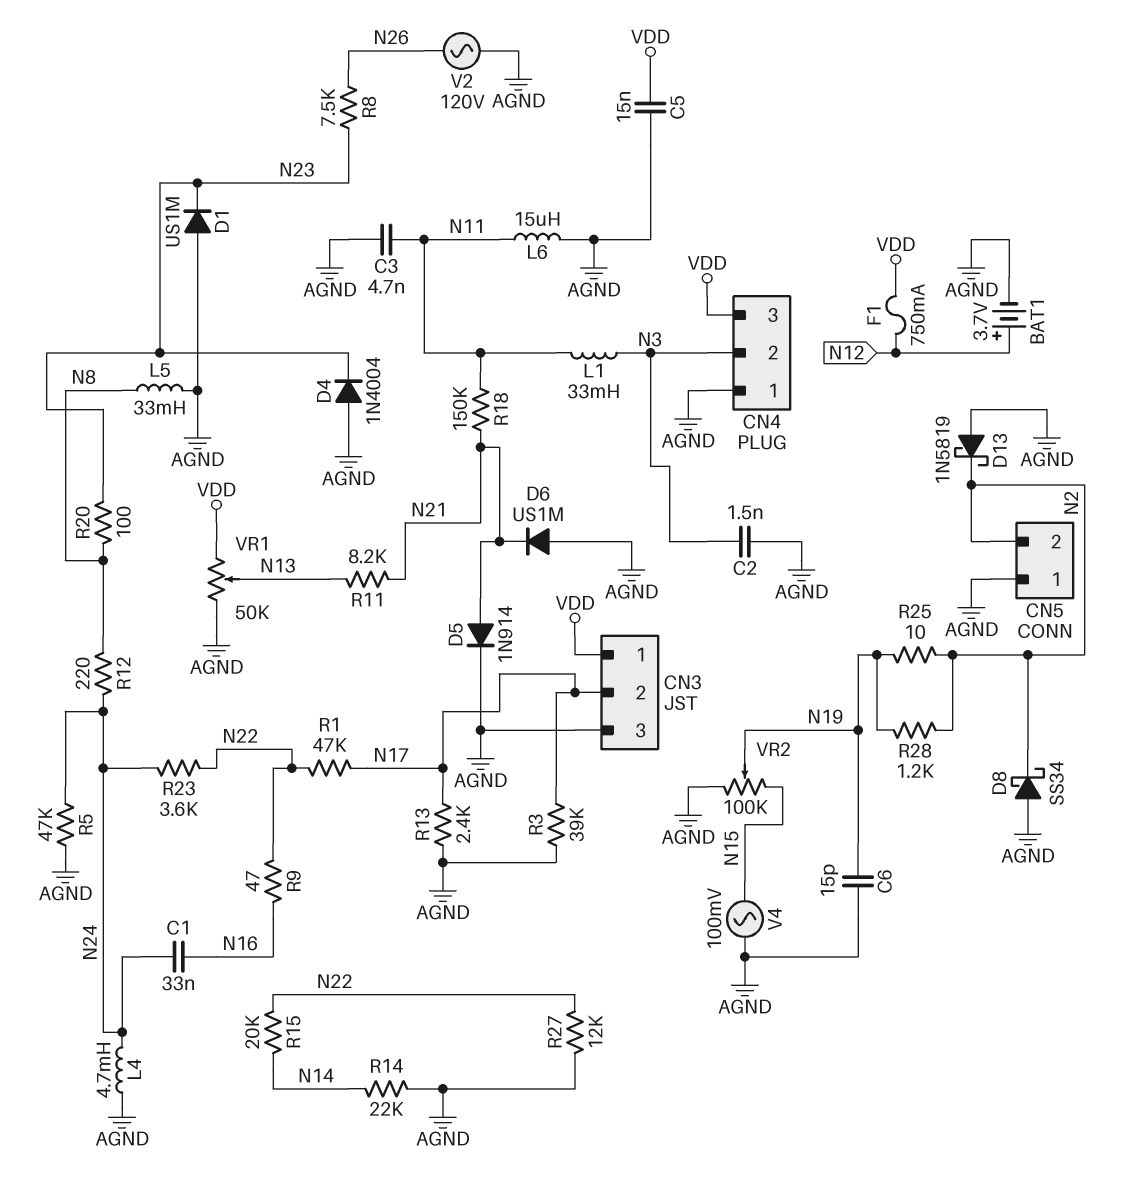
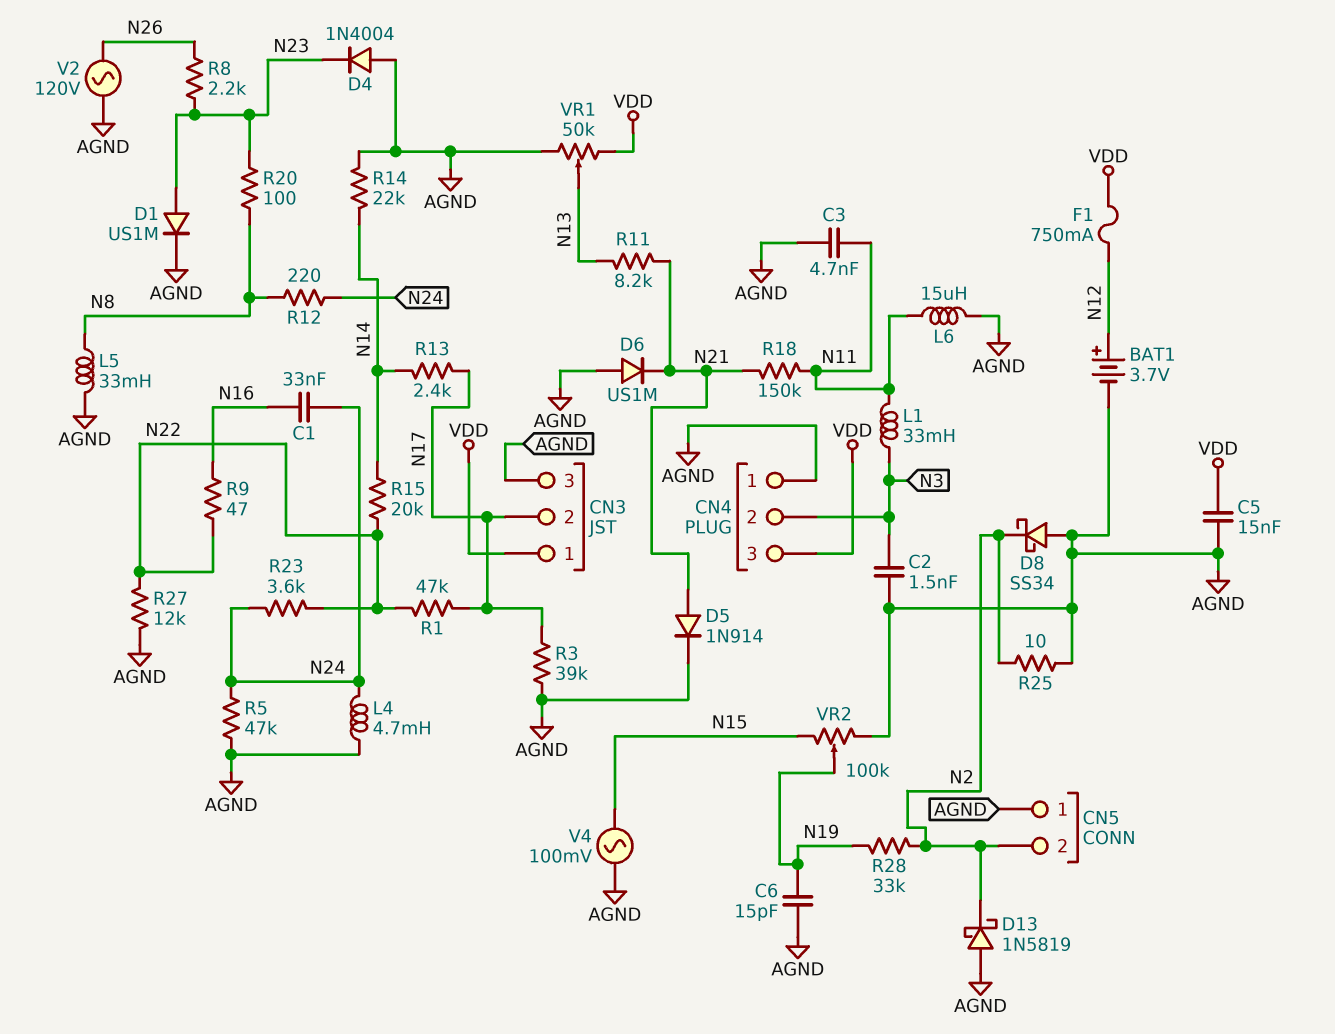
D1: diode US1M (A AGND, K N23) -> diode US1M (A N23, K AGND)
R8: 7.5k (N23, N26) -> 2.2k (N23, N26)
R13: 2.4k (AGND, N17) -> 2.4k (N14, N17)
R25: 10 (N2, N19) -> 10 (AGND, N2)
R28: 1.2k (N2, N19) -> 33k (N2, N19)

